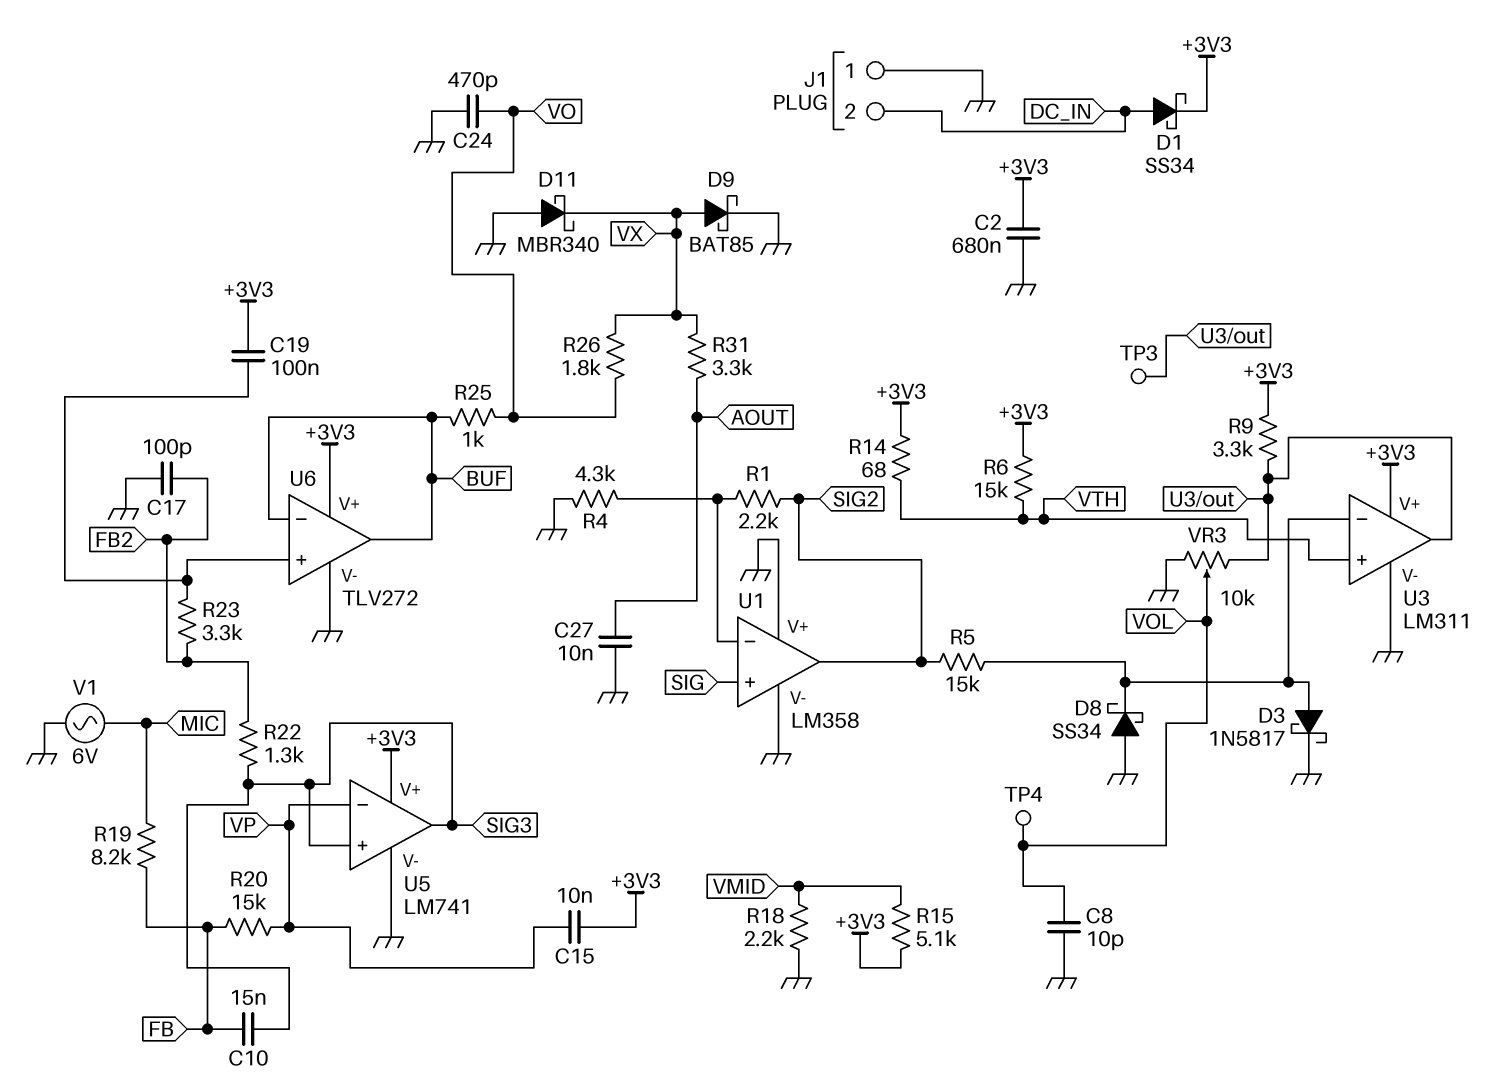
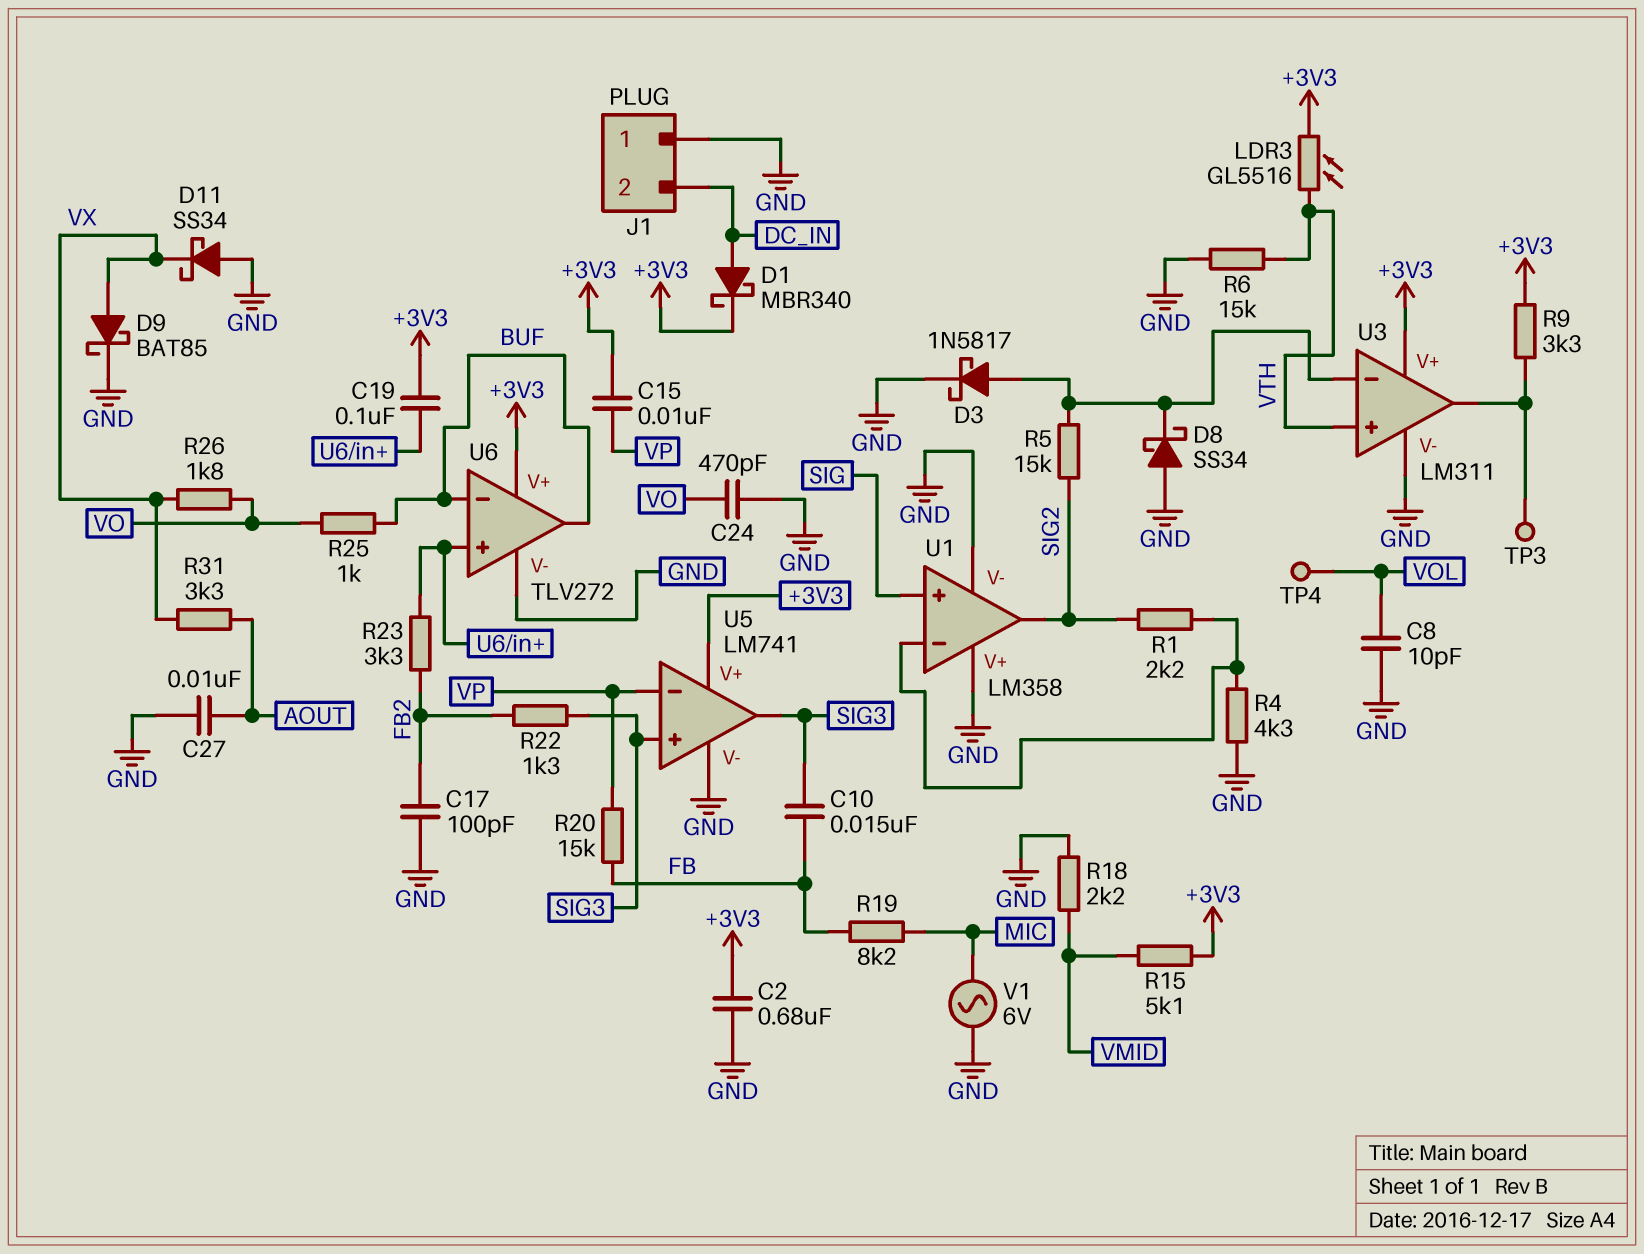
D1: schottky SS34 (A DC_IN, K +3V3) -> schottky MBR340 (A DC_IN, K +3V3)
D11: schottky MBR340 (A GND, K VX) -> schottky SS34 (A GND, K VX)
LDR3: none -> GL5516 (+3V3, VTH)
R6: 15k (+3V3, VTH) -> 15k (GND, VTH)
R14: 68 (+3V3, VTH) -> none
VR3: 10k (GND, U3/out, wiper VOL) -> none

